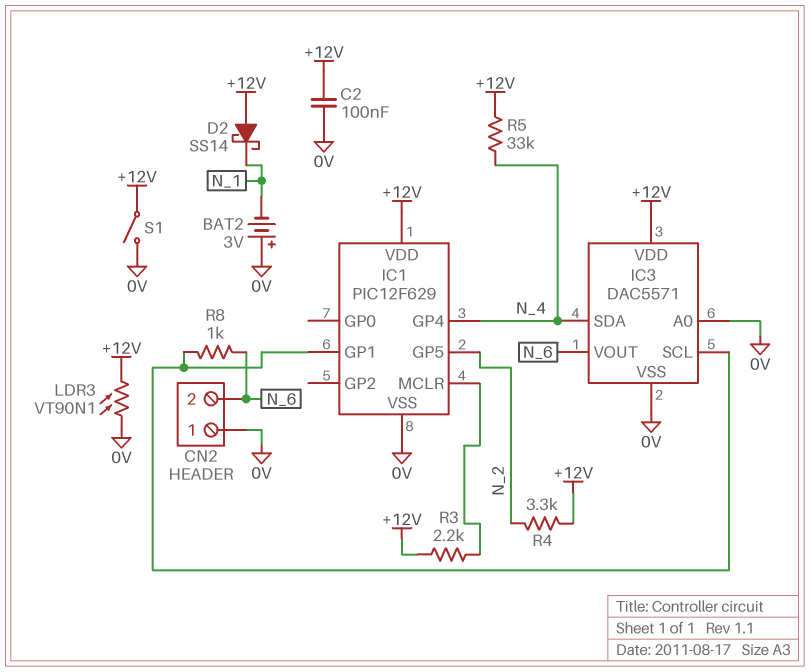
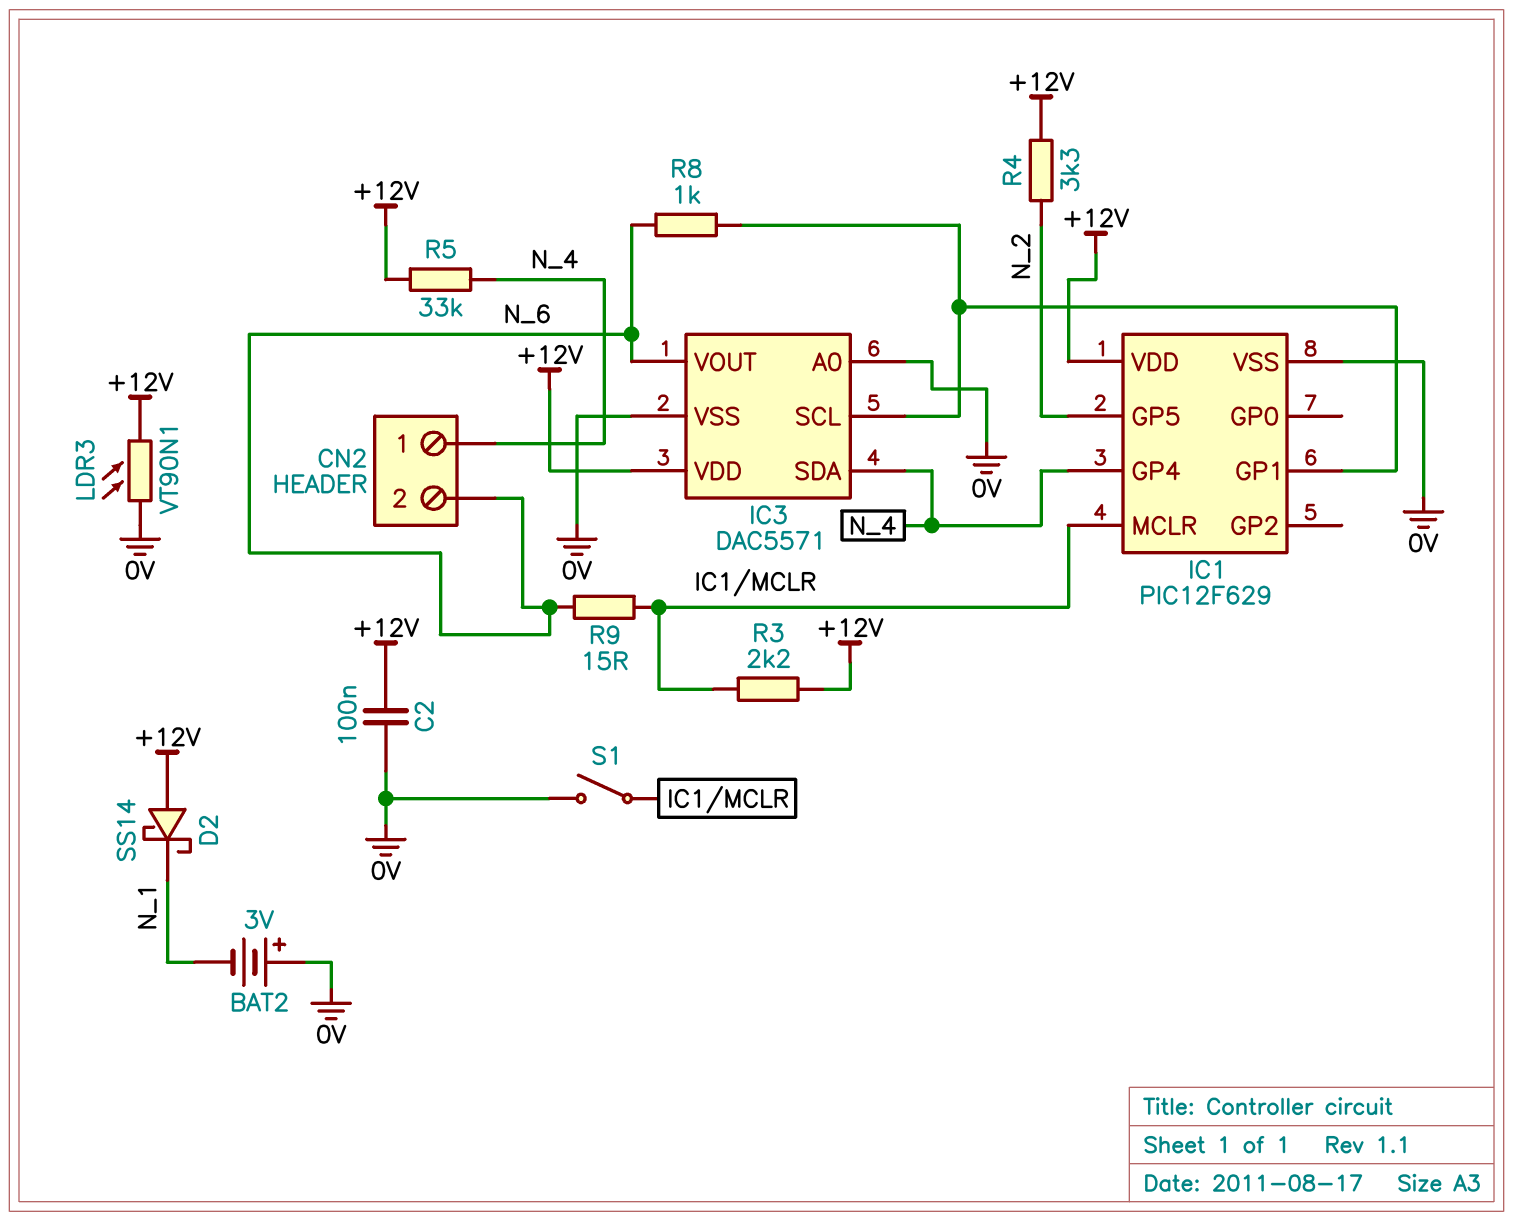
CN2 pin 1: 0V -> N_4
R9: none -> 15 (IC1/MCLR, N_6)
S1: switch (+12V, 0V) -> switch (0V, IC1/MCLR)

